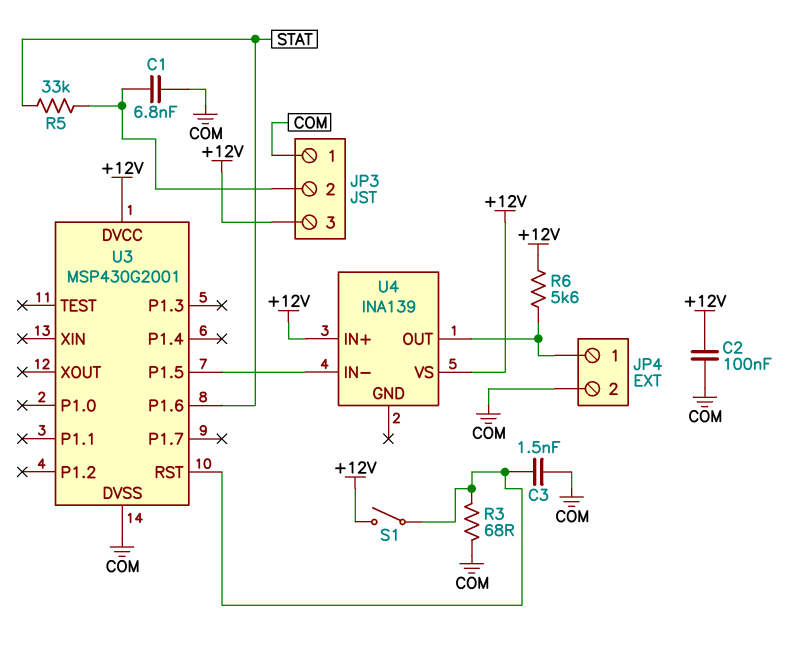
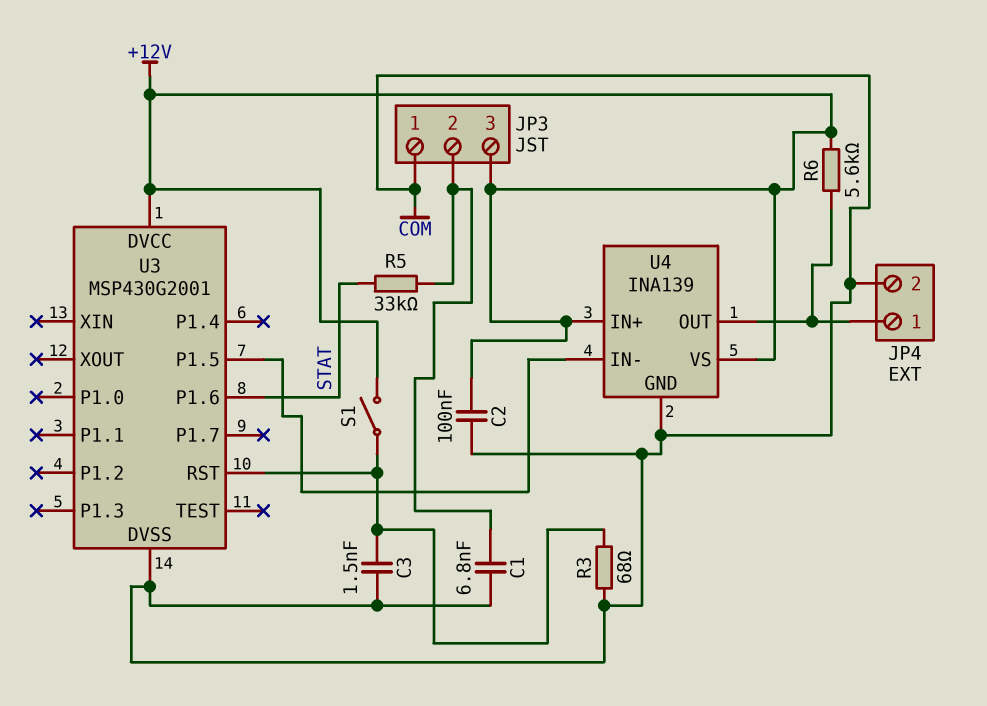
U4 pin GND: none -> COM

